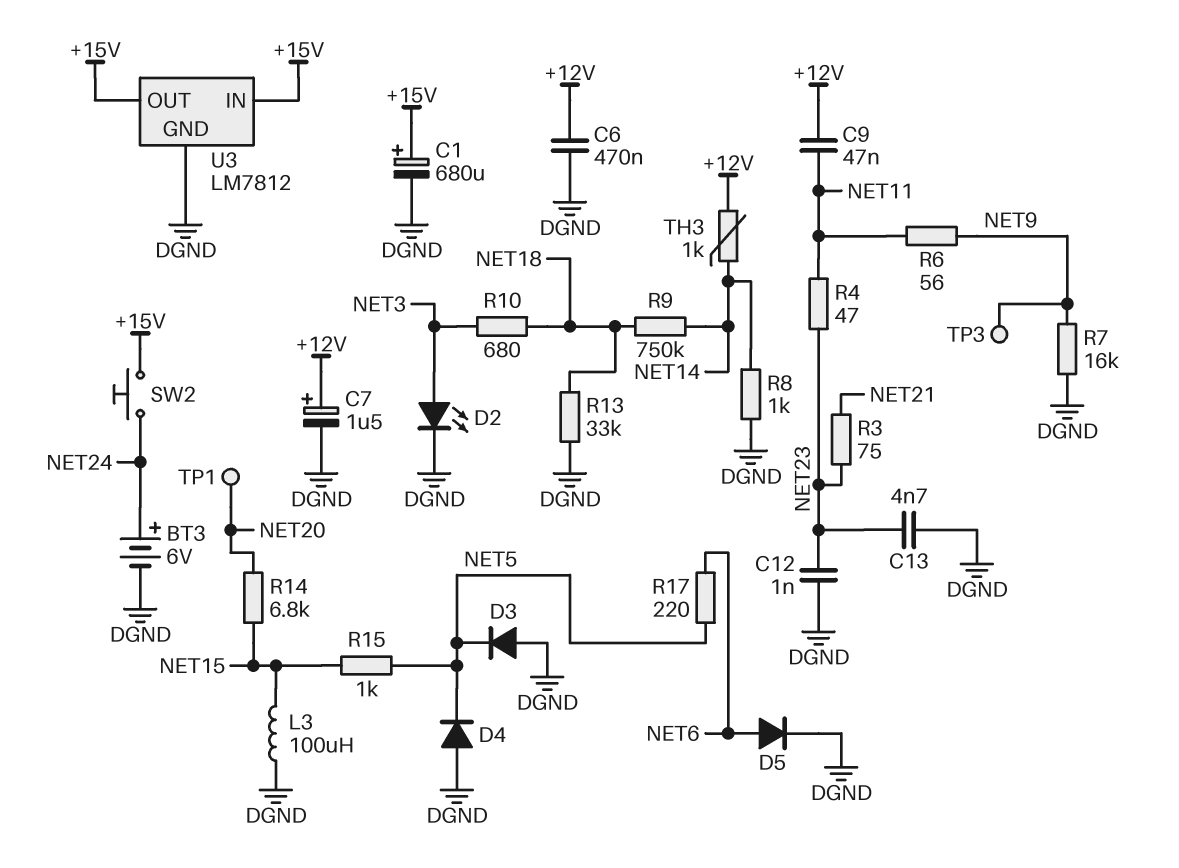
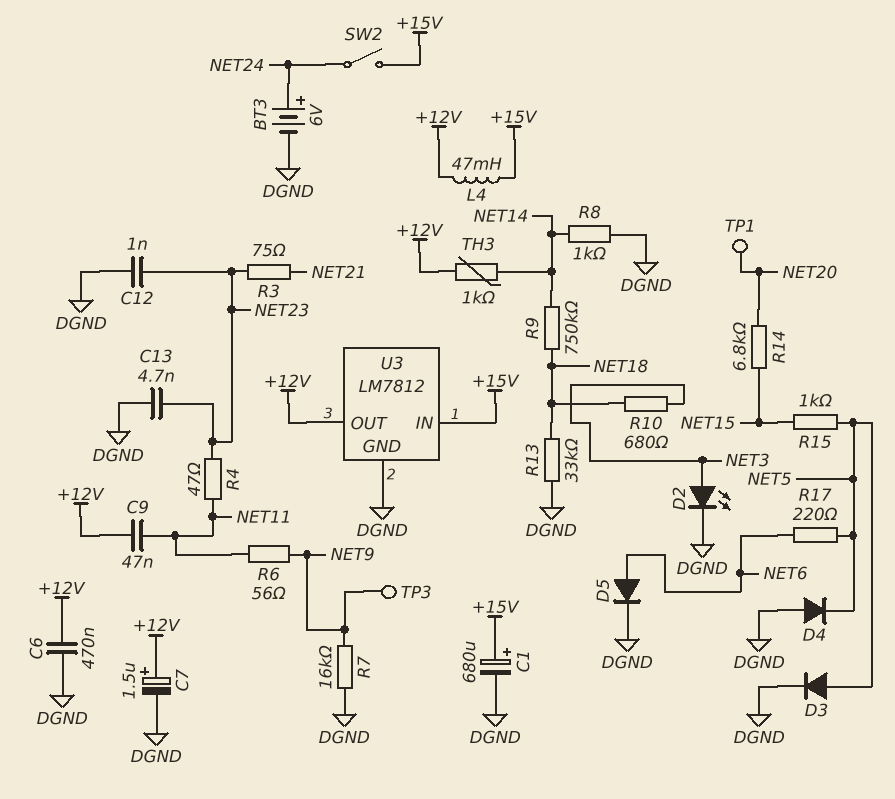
D3: diode (A DGND, K NET5) -> diode (A NET5, K DGND)
L3: 100uH (DGND, NET15) -> none
L4: none -> 47mH (+12V, +15V)
SW2: button (+15V, NET24) -> switch (+15V, NET24)
U3 pin OUT: +15V -> +12V

